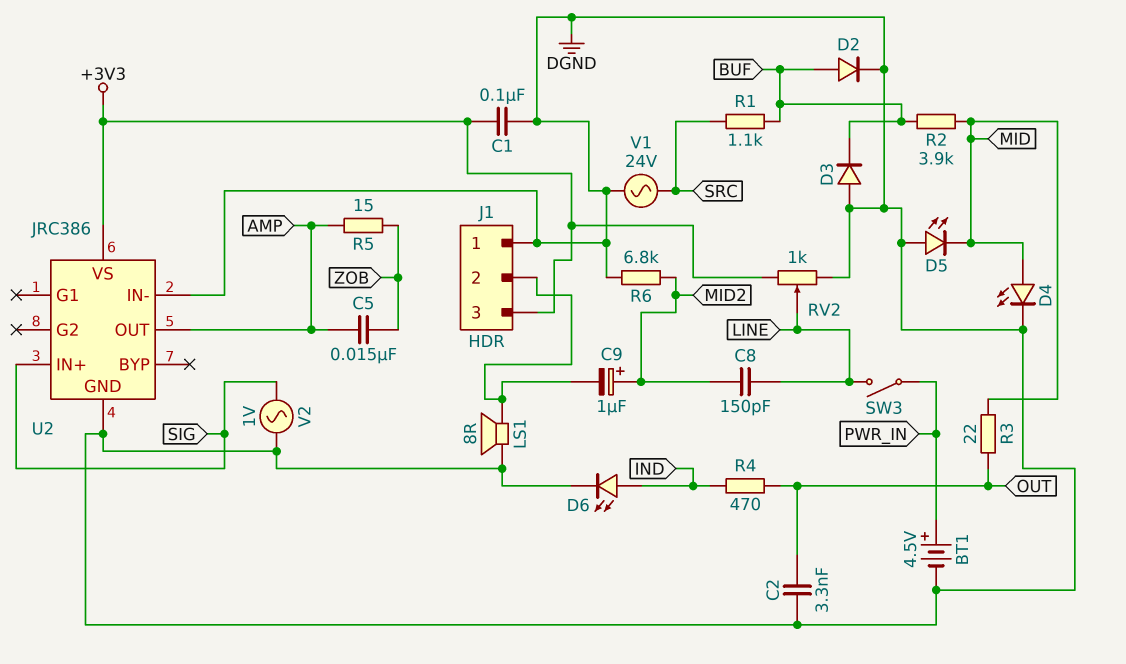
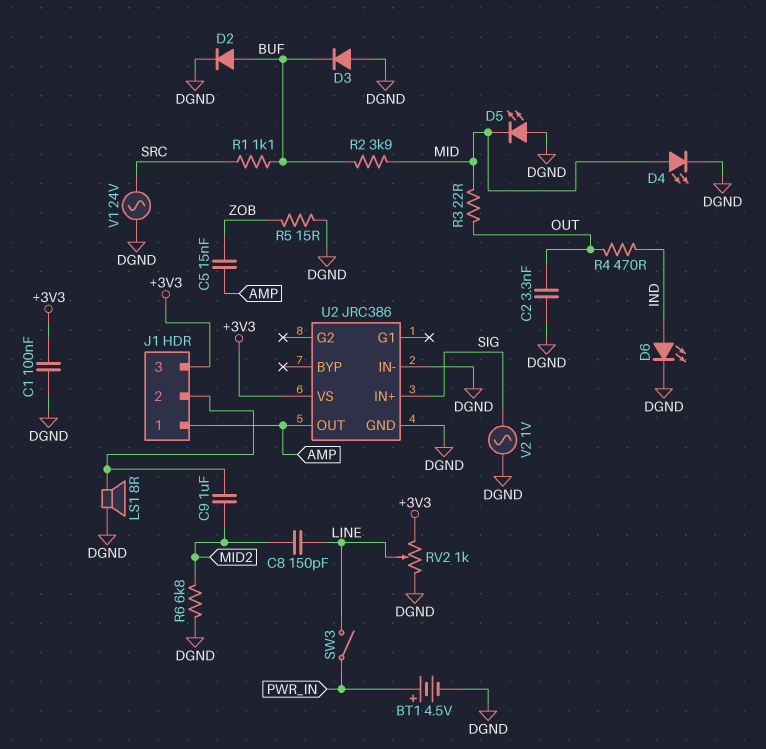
C9: 1uF (plus MID2, minus J1/2) -> 1uF (J1/2, MID2)
J1 pin 1: DGND -> AMP
R5: 15 (AMP, ZOB) -> 15 (DGND, ZOB)

